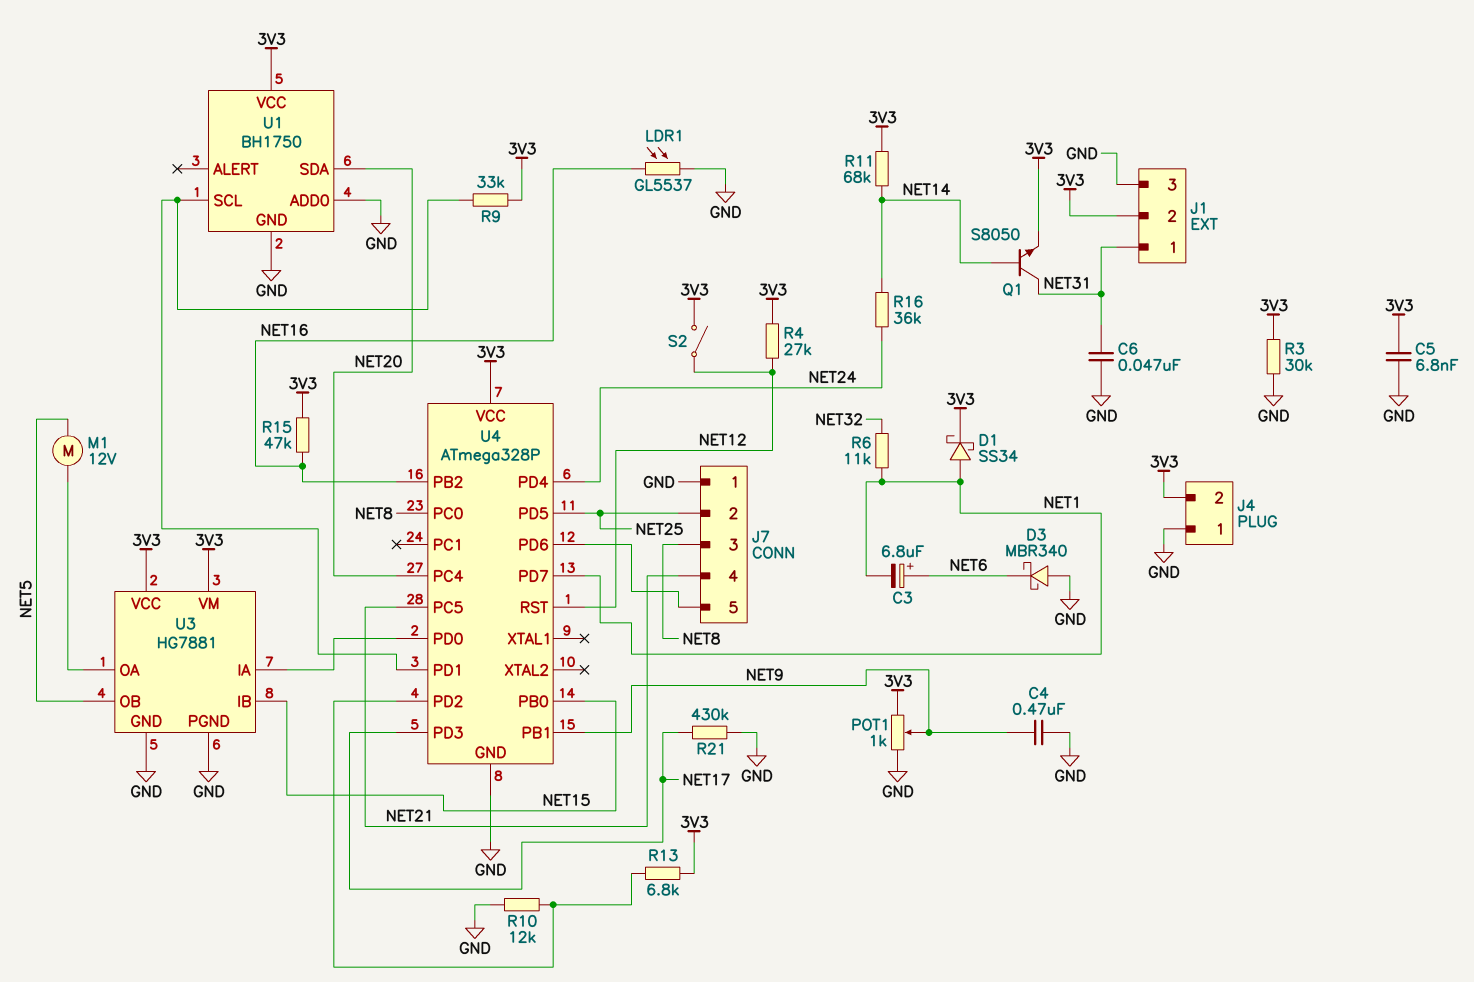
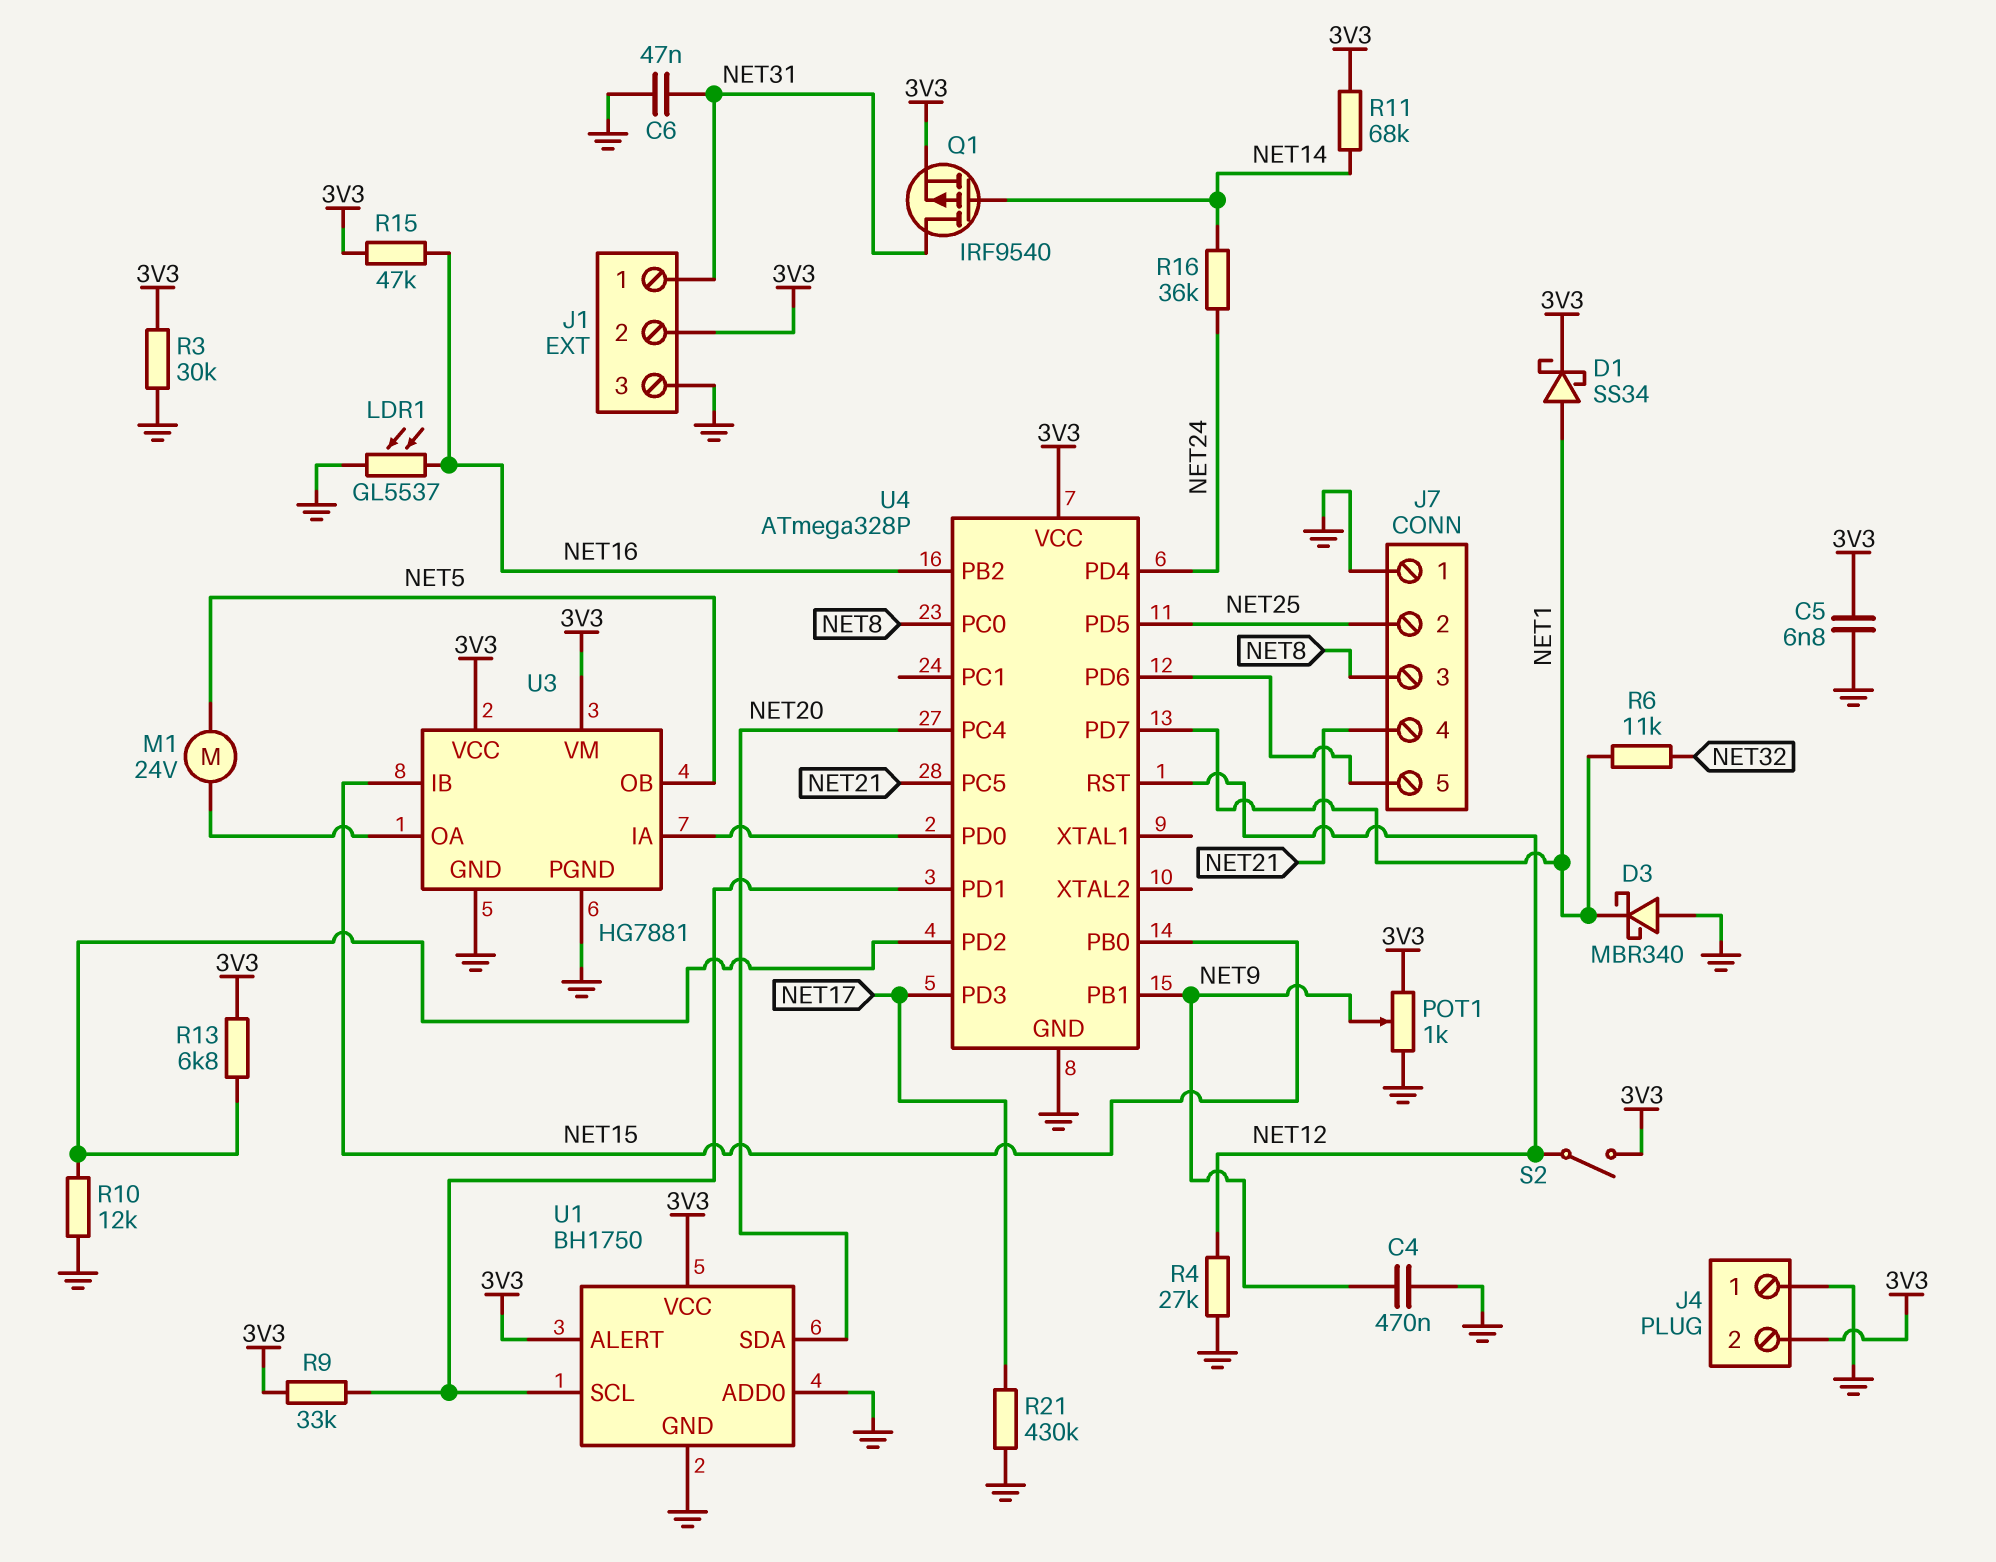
C3: 6.8uF (plus NET6, minus NET1) -> none
D3: schottky MBR340 (A GND, K NET6) -> schottky MBR340 (A GND, K NET1)
M1: motor 12V (NET5, U3/OA) -> motor 24V (NET5, U3/OA)
Q1: NPN S8050 (B NET14, C NET31, E 3V3) -> PMOS IRF9540 (G NET14, D NET31, S 3V3)
R4: 27k (3V3, NET12) -> 27k (GND, NET12)
U1 pin ALERT: none -> 3V3

